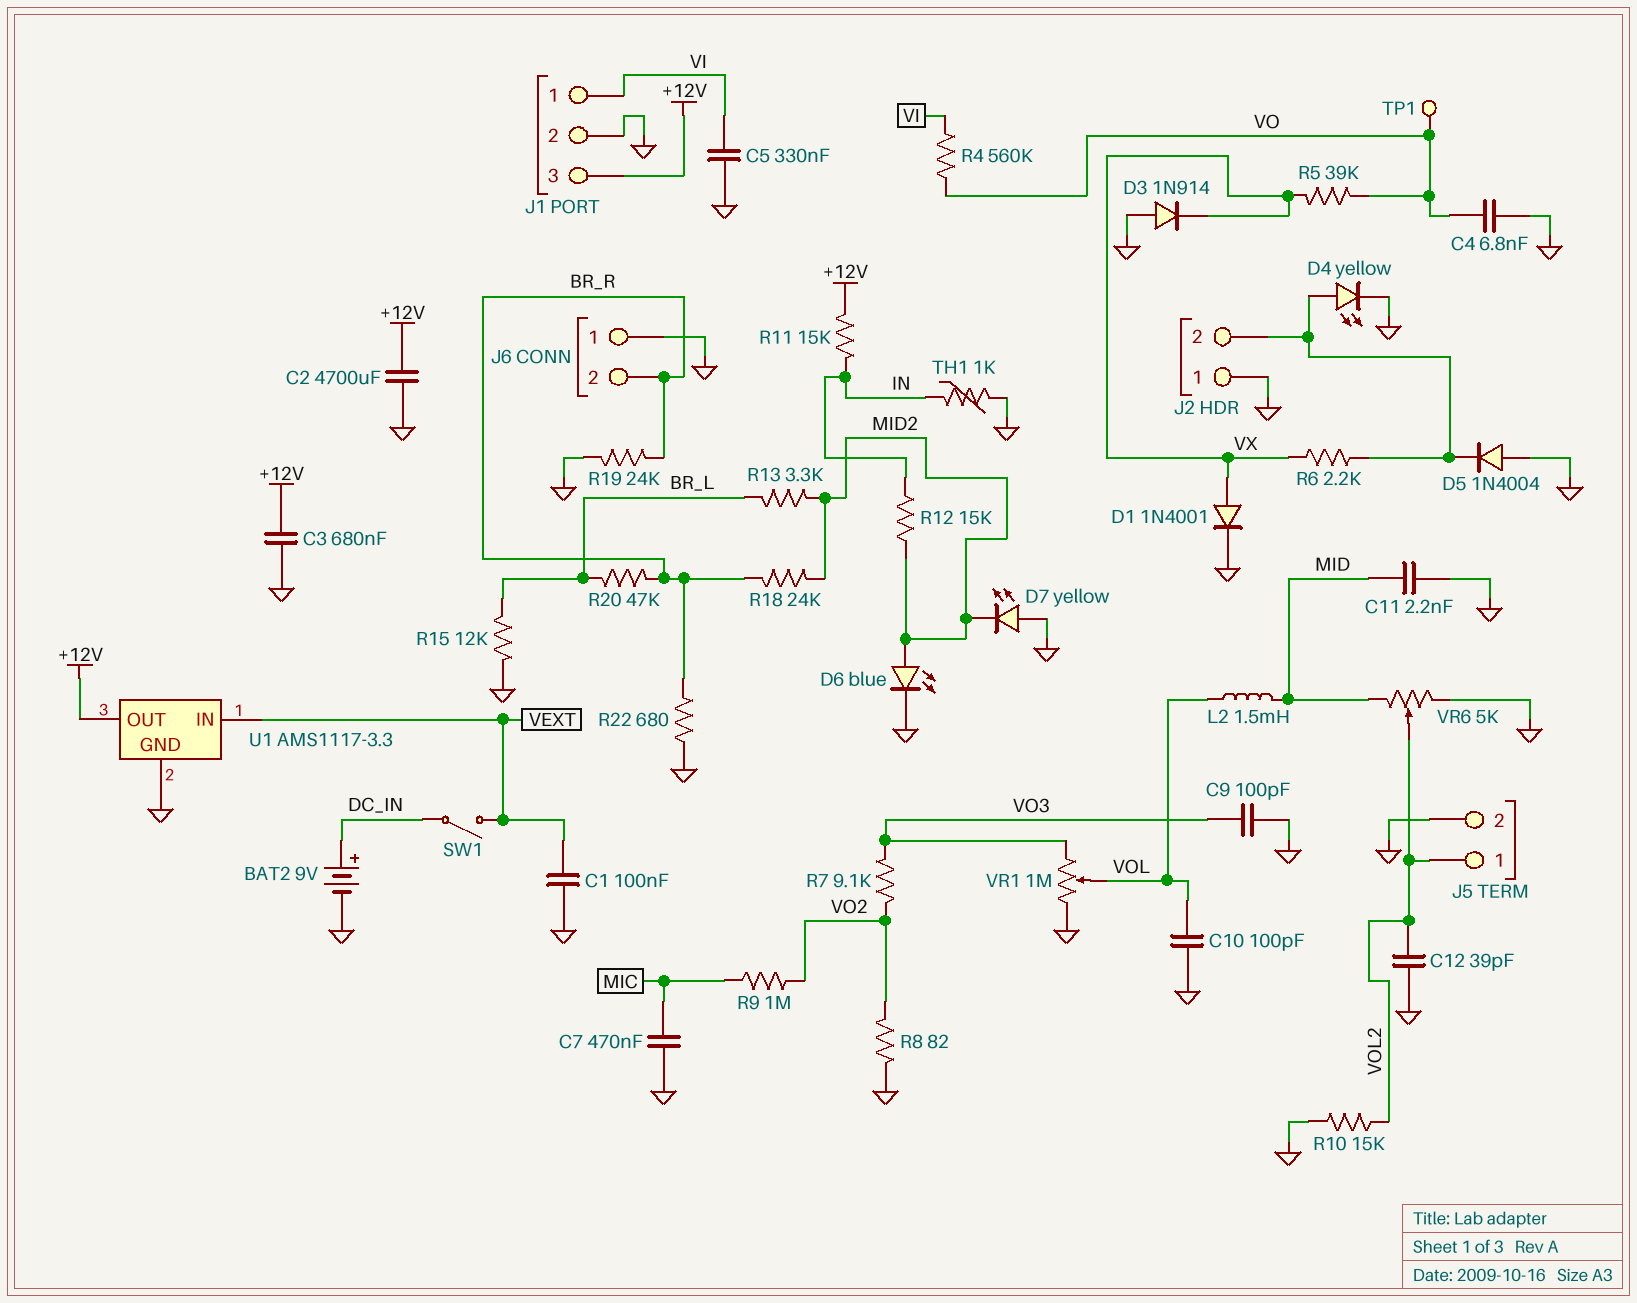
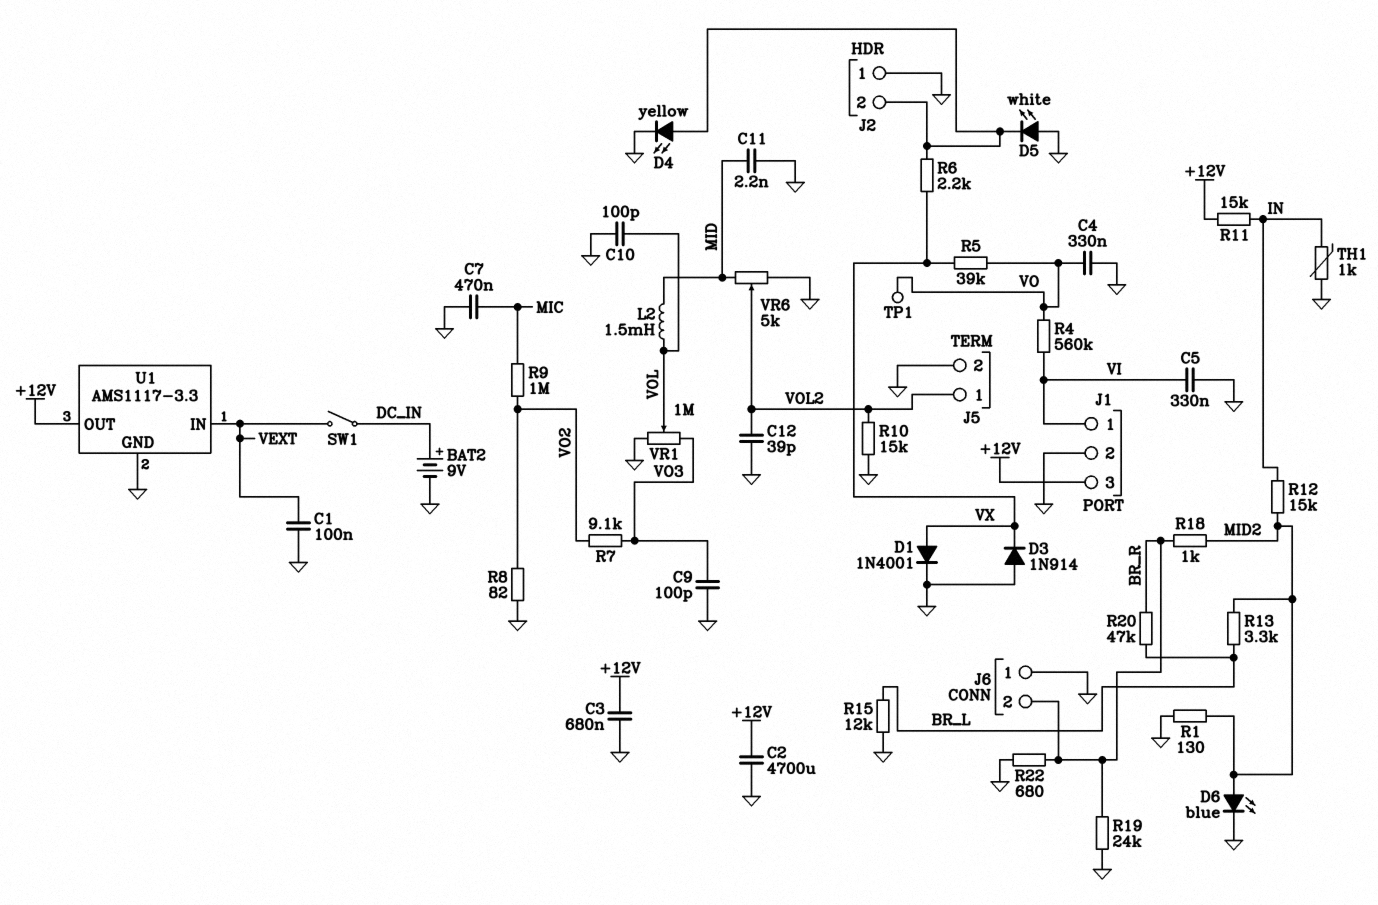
C4: 6.8nF (GND, VO) -> 330nF (GND, VO)
D5: diode 1N4004 (A GND, K J2/2) -> LED white (A GND, K J2/2)
D7: LED yellow (A GND, K MID2) -> none
R1: none -> 130 (GND, MID2)
R18: 24k (BR_R, MID2) -> 1k (BR_R, MID2)

